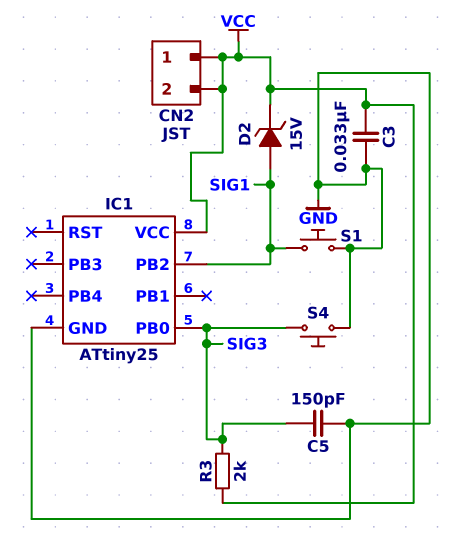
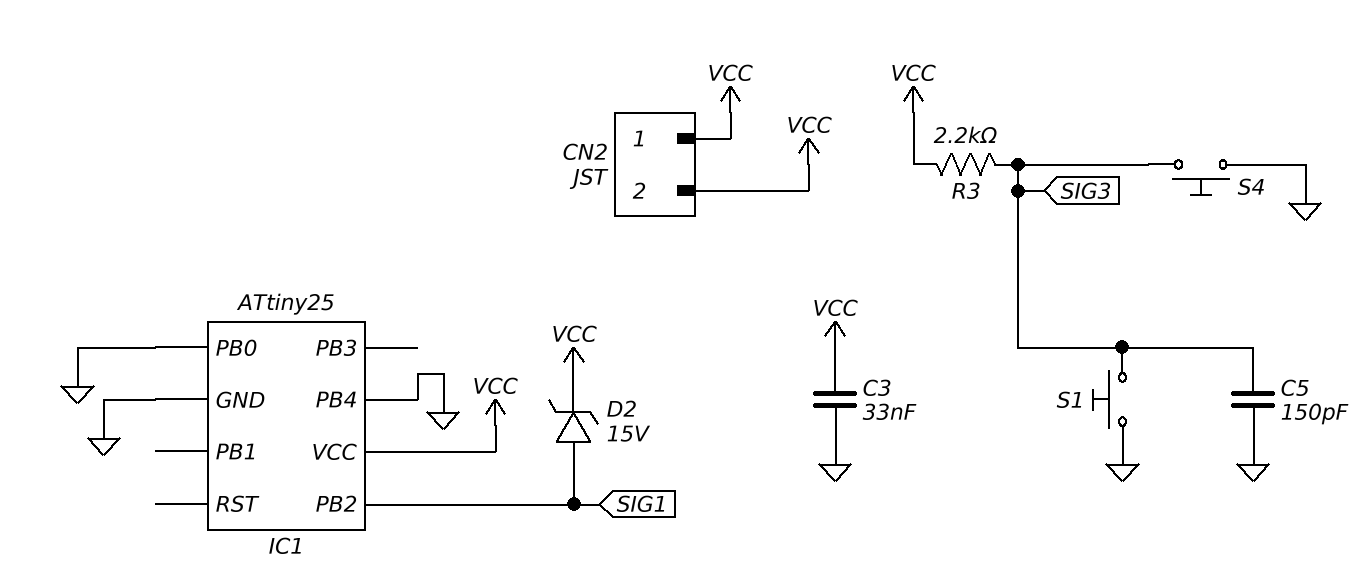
IC1 pin PB0: SIG3 -> GND
IC1 pin PB4: none -> GND
R3: 2k (SIG3, VCC) -> 2.2k (SIG3, VCC)
S1: button (GND, SIG1) -> button (GND, SIG3)

